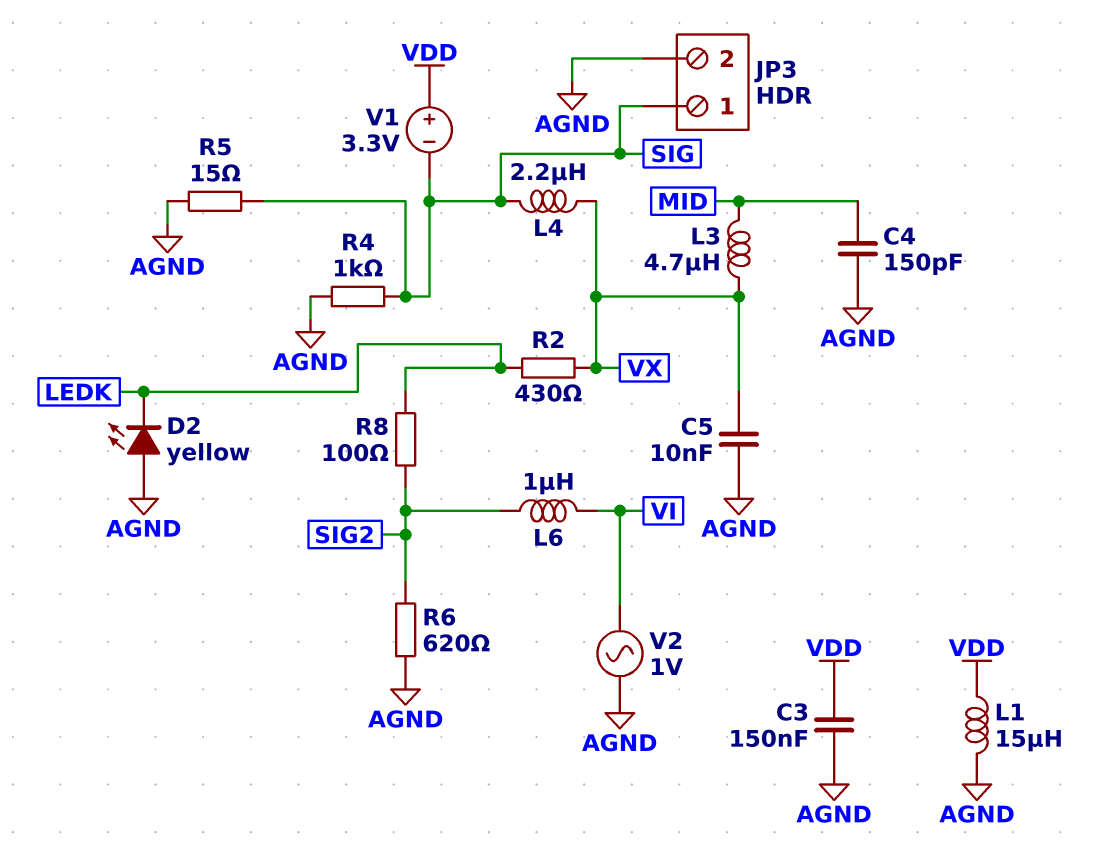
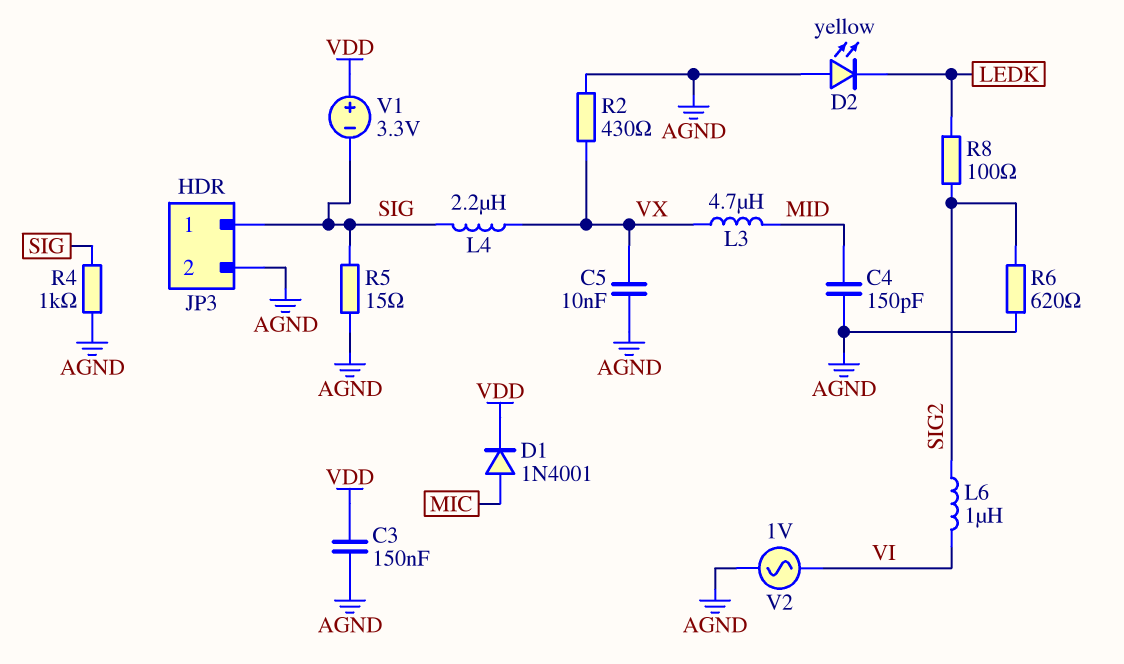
D1: none -> diode 1N4001 (A MIC, K VDD)
L1: 15uH (AGND, VDD) -> none
R2: 430 (LEDK, VX) -> 430 (AGND, VX)

